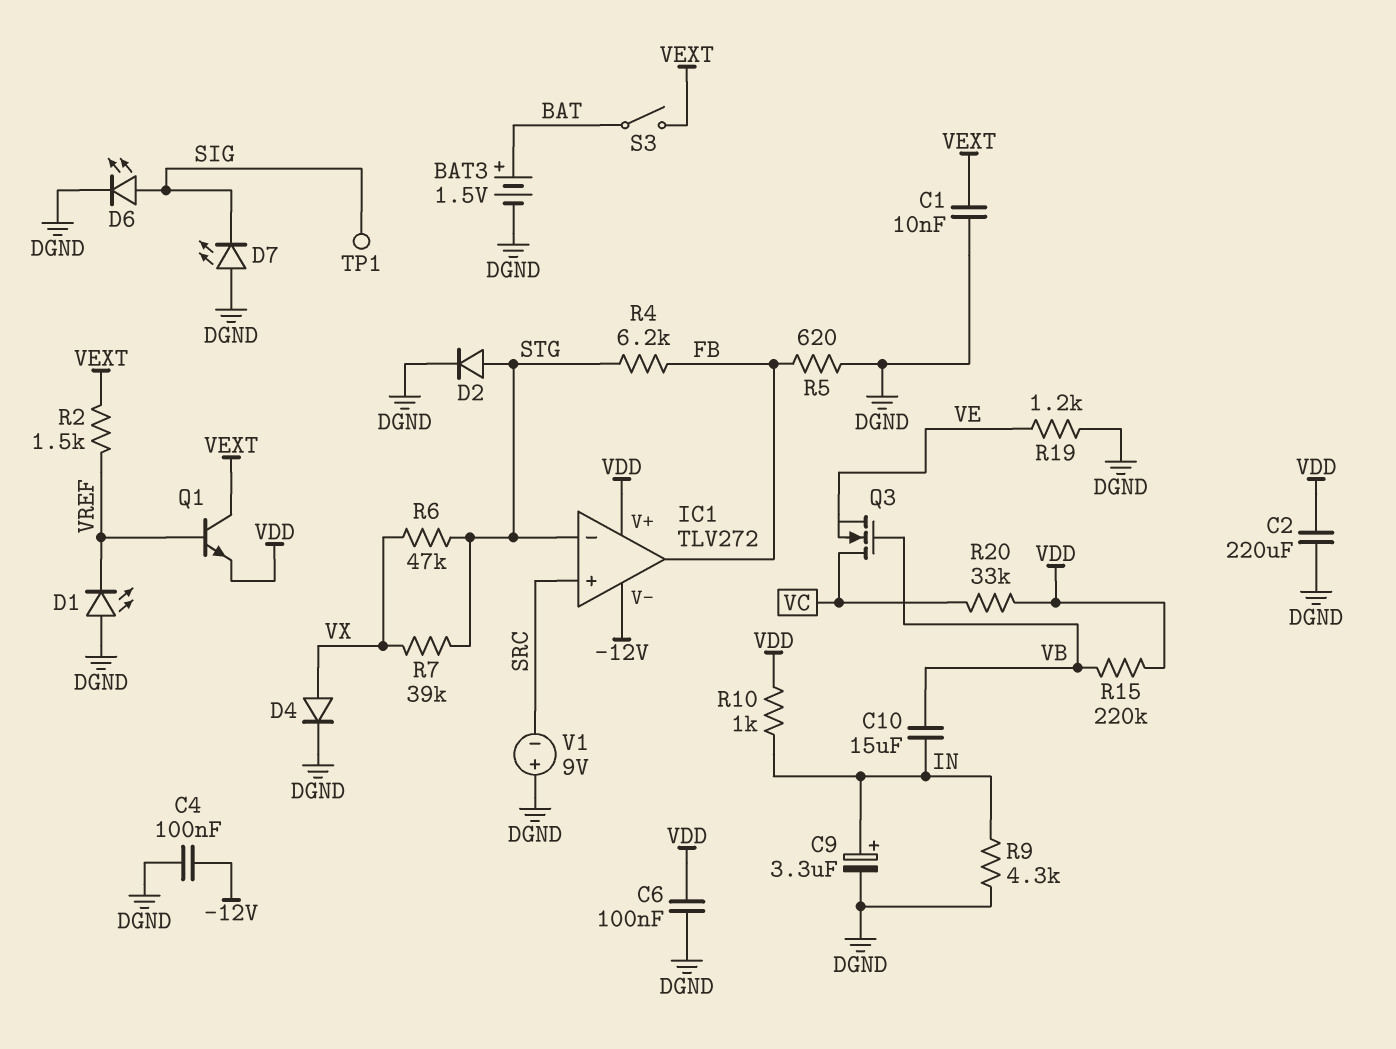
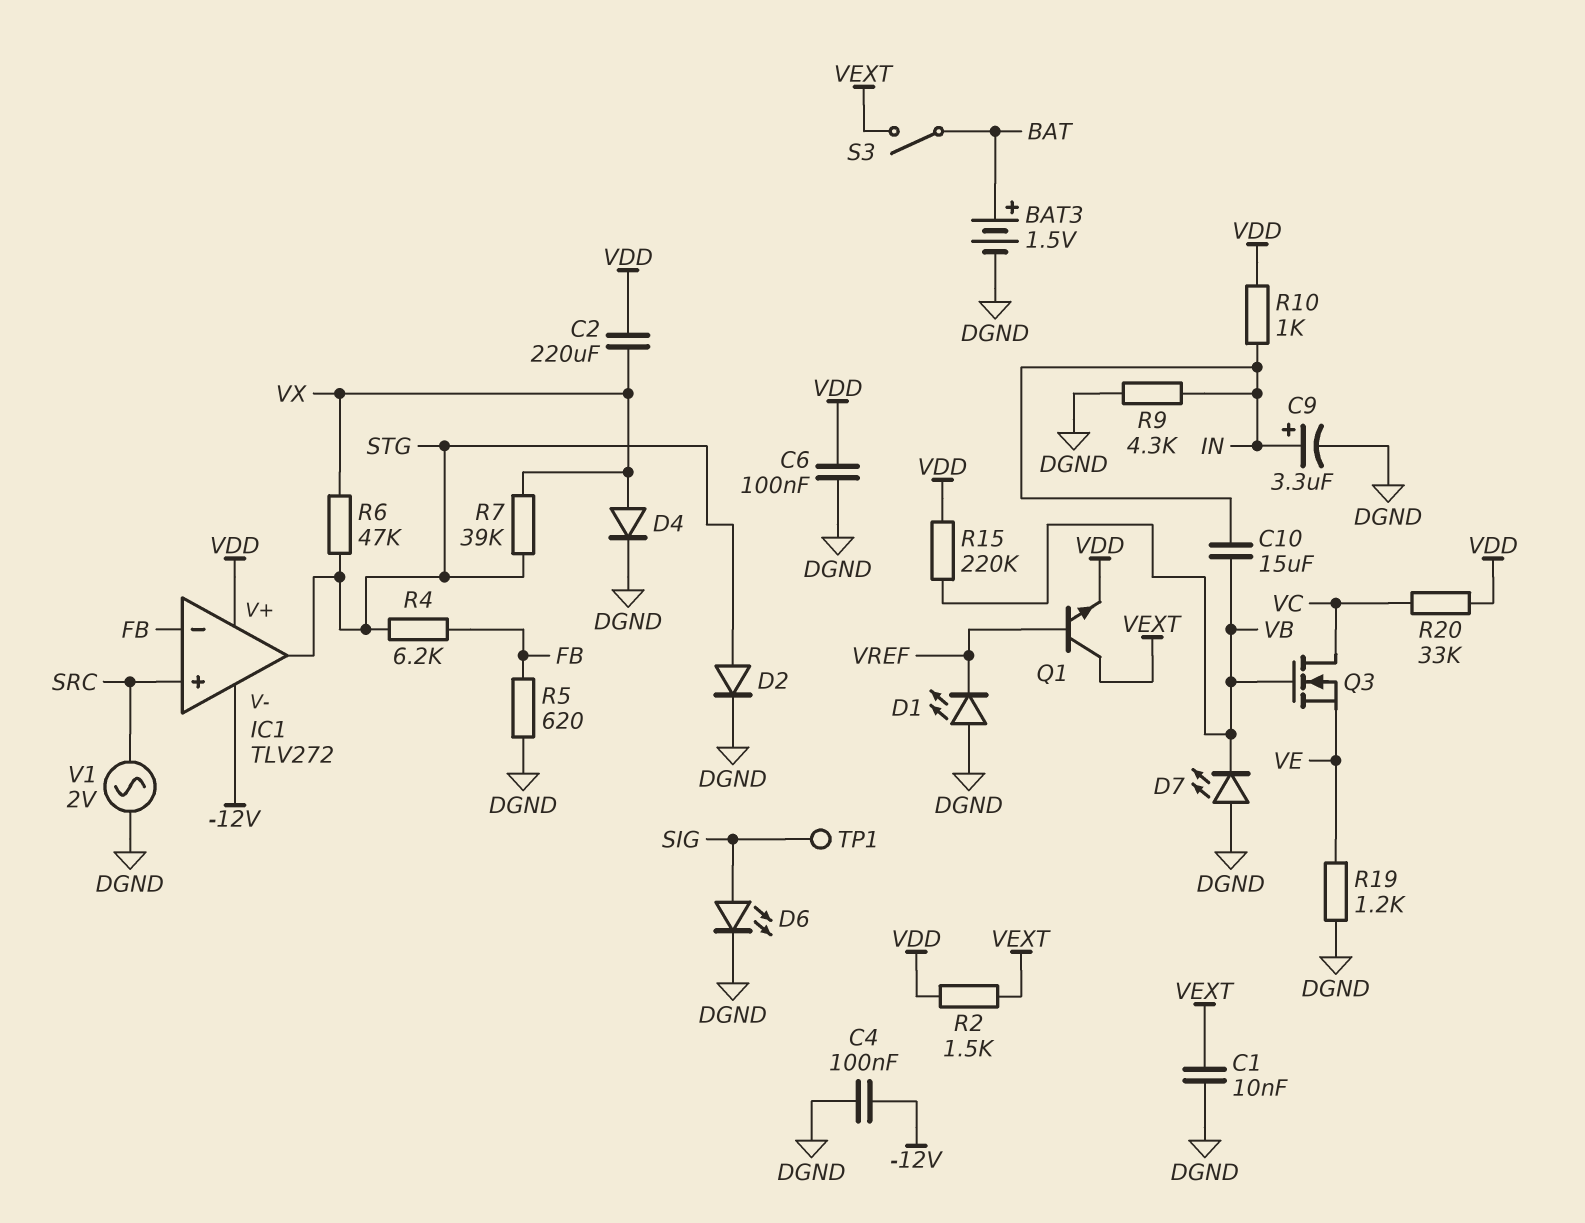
C2: 220uF (DGND, VDD) -> 220uF (VDD, VX)
D7: LED (A DGND, K SIG) -> LED (A DGND, K VB)
IC1 pin in-: STG -> FB
IC1 pin out: FB -> STG
R2: 1.5k (VEXT, VREF) -> 1.5k (VDD, VEXT)
V1: 9V (plus DGND, minus SRC) -> AC 2V (DGND, SRC)

